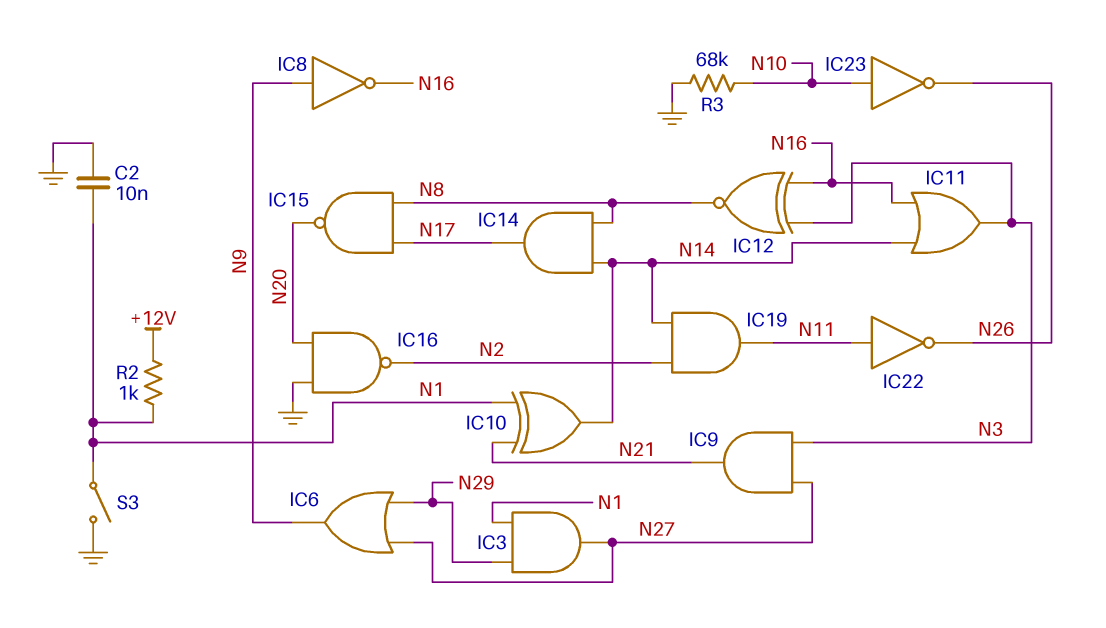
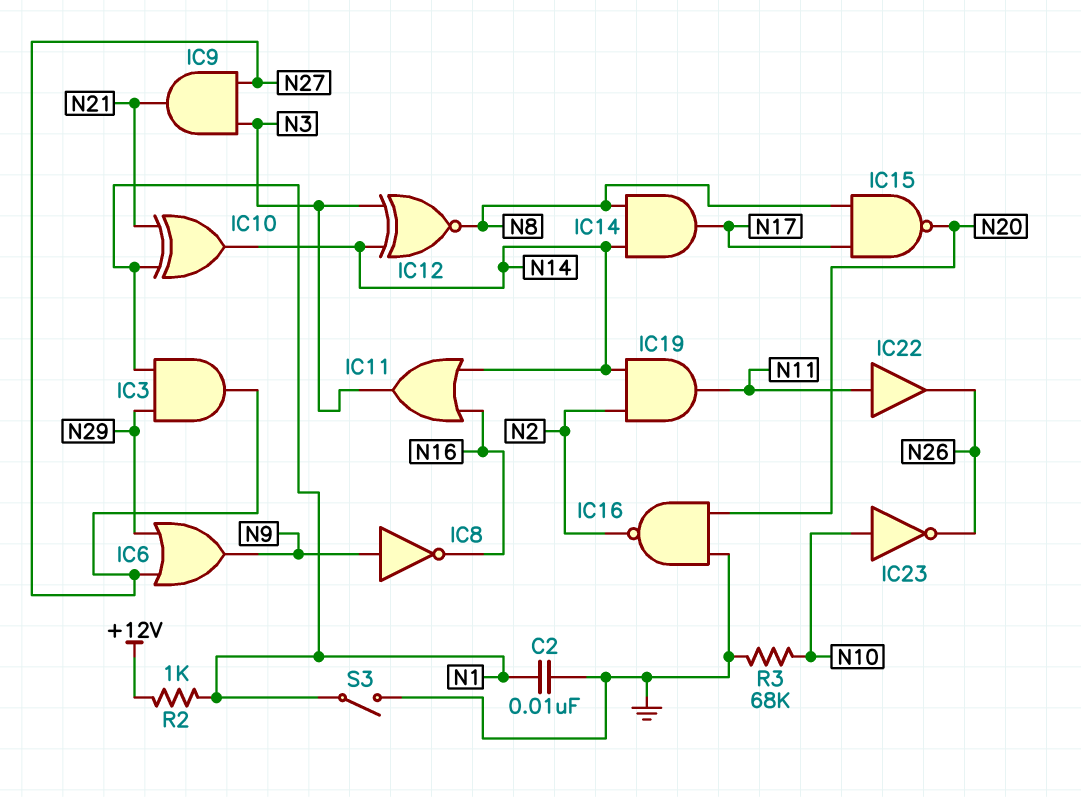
IC12: XNOR (in N3, in N16, out N8) -> XNOR (in N3, in N14, out N8)
IC22: NOT (in N11, out N26) -> buffer (in N11, out N26)

